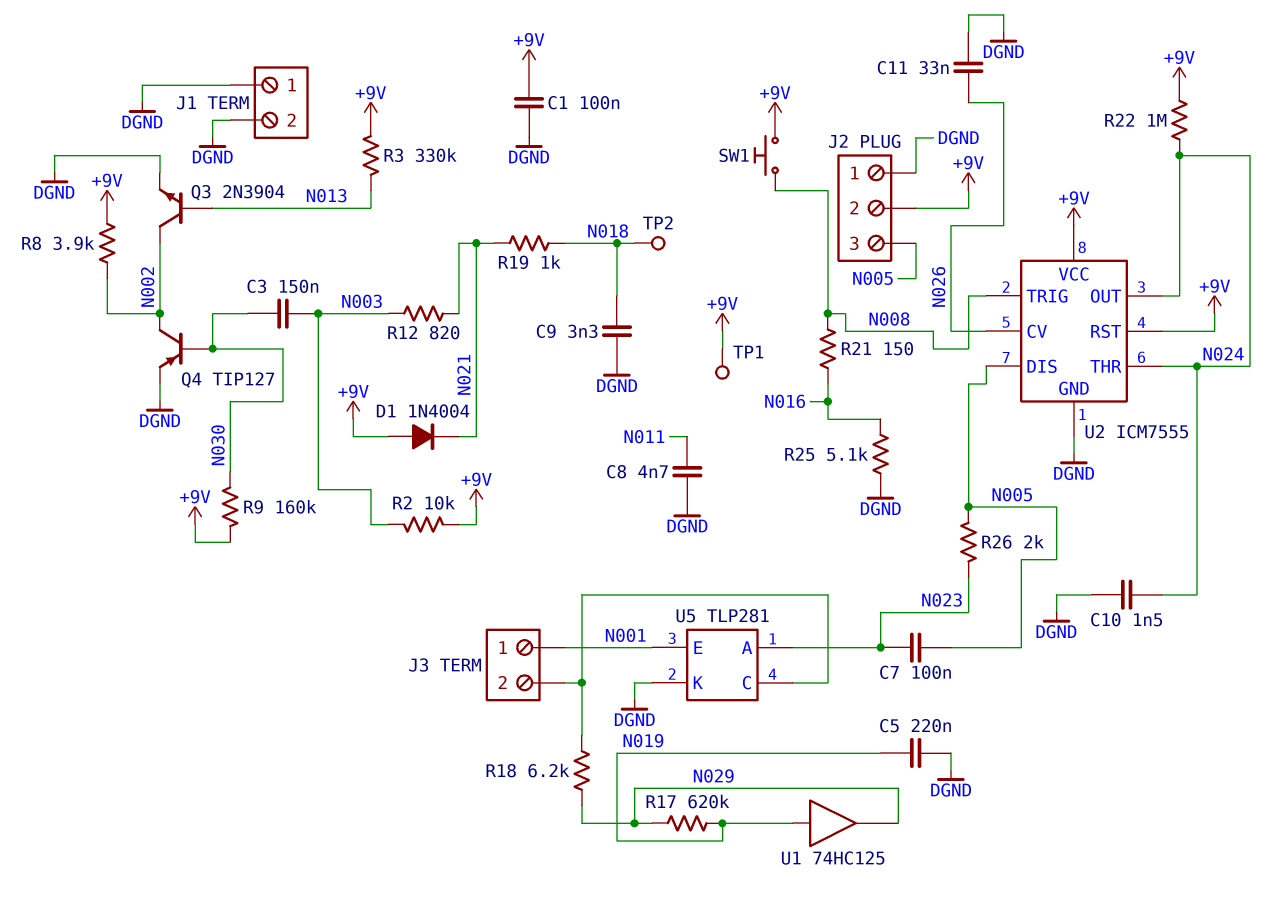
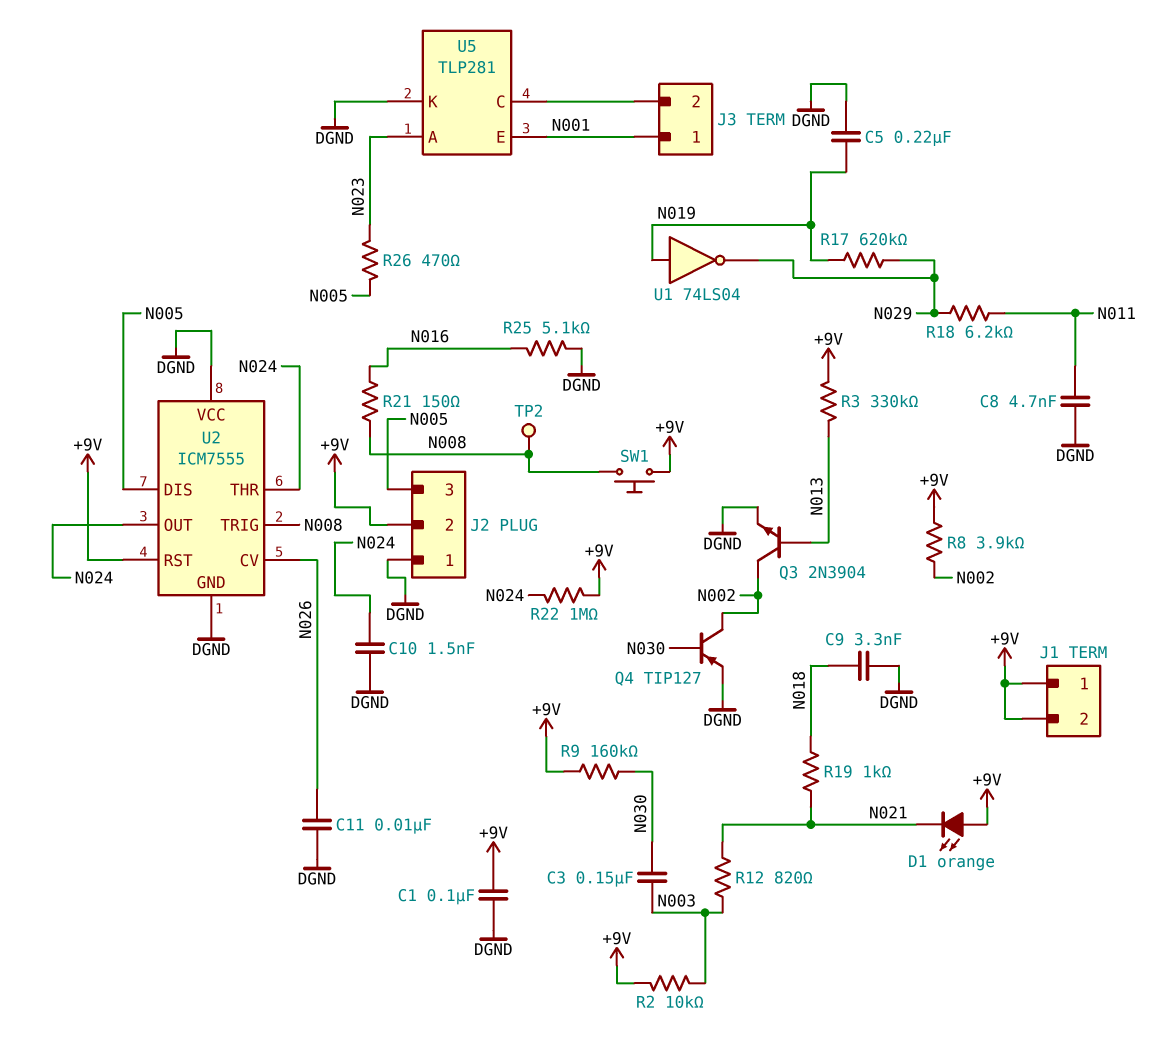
C7: 100nF (N005, N023) -> none
C11: 33nF (DGND, N026) -> 10nF (DGND, N026)
D1: diode 1N4004 (A +9V, K N021) -> LED orange (A +9V, K N021)
J1 pin 1: DGND -> +9V
J1 pin 2: DGND -> +9V
R18: 6.2k (J3/2, N029) -> 6.2k (N011, N029)
R26: 2k (N005, N023) -> 470 (N005, N023)
TP1: test point (+9V) -> none
TP2: test point (N018) -> test point (N008)
U1: buffer 74HC125 (in N019, out N029) -> NOT 74LS04 (in N019, out N029)
U2 pin VCC: +9V -> DGND

